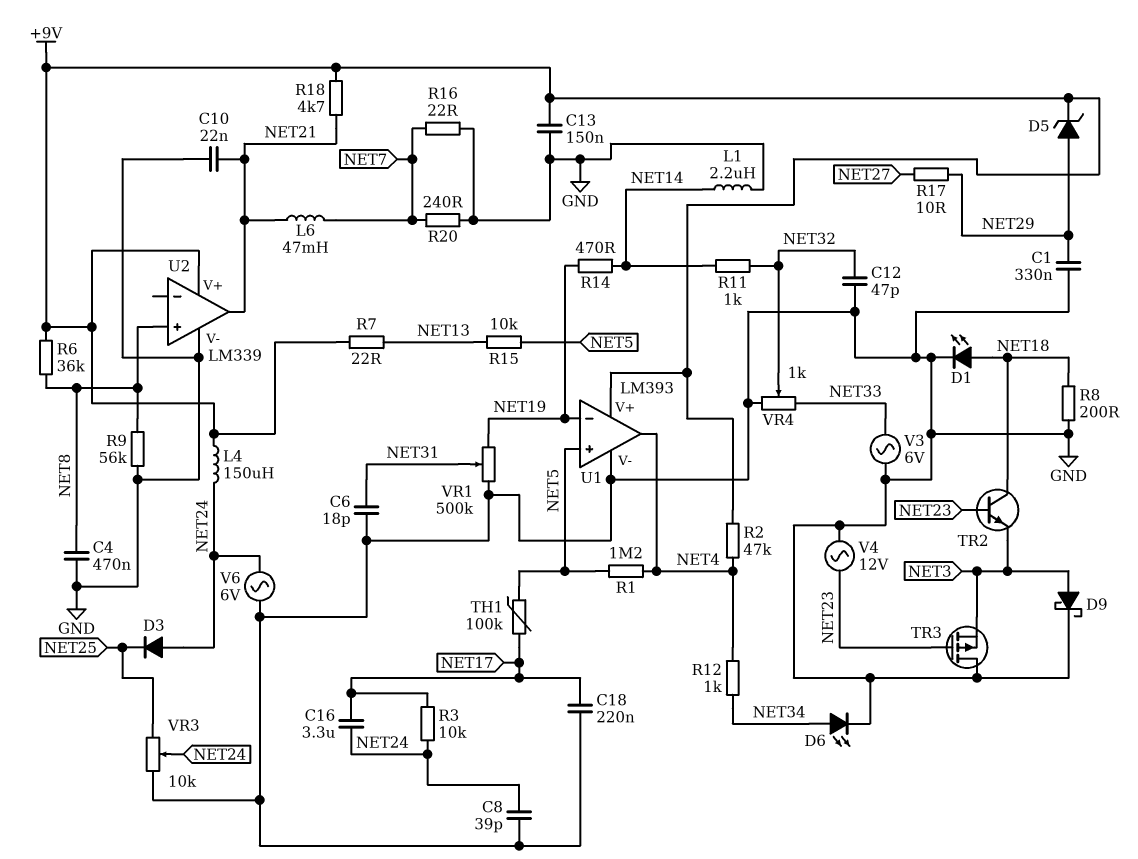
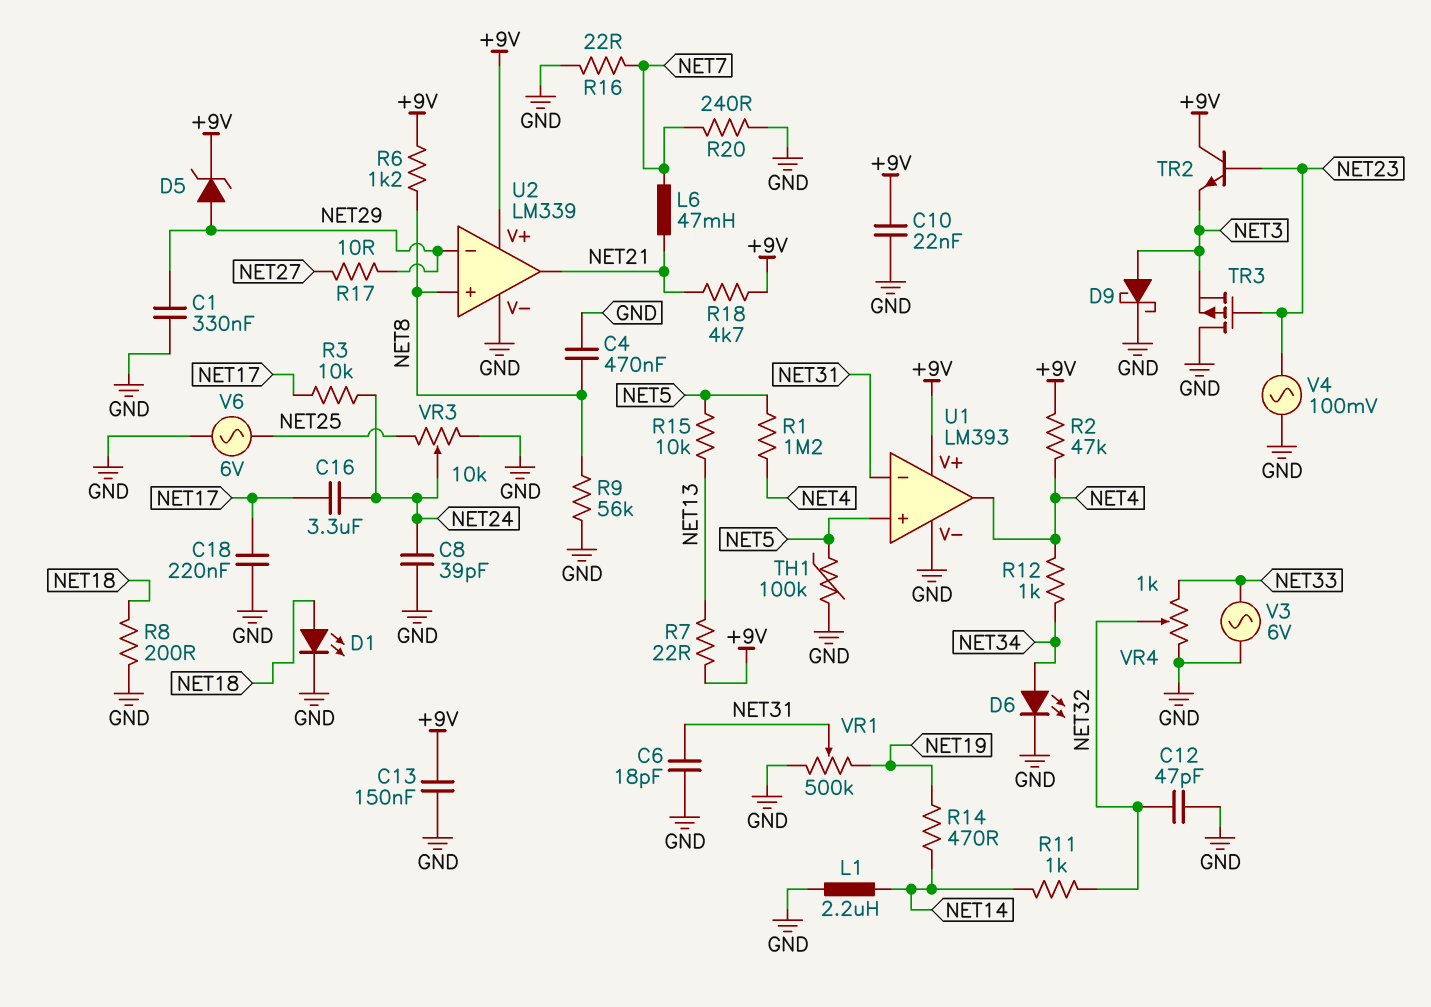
C10: 22nF (GND, NET21) -> 22nF (+9V, GND)
D3: diode (A NET24, K NET25) -> none
L4: 150uH (+9V, NET24) -> none
R6: 36k (+9V, NET8) -> 1.2k (+9V, NET8)
TH1: 100k (NET5, NET17) -> 100k (GND, NET5)
TR2: NPN (B NET23, C NET18, E NET3) -> NPN (B NET23, C +9V, E NET3)
U1 pin in-: NET19 -> NET31
U2 pin in-: none -> NET29
V4: AC 12V (GND, NET23) -> AC 100mV (GND, NET23)
V6: AC 6V (GND, NET24) -> AC 6V (GND, NET25)

